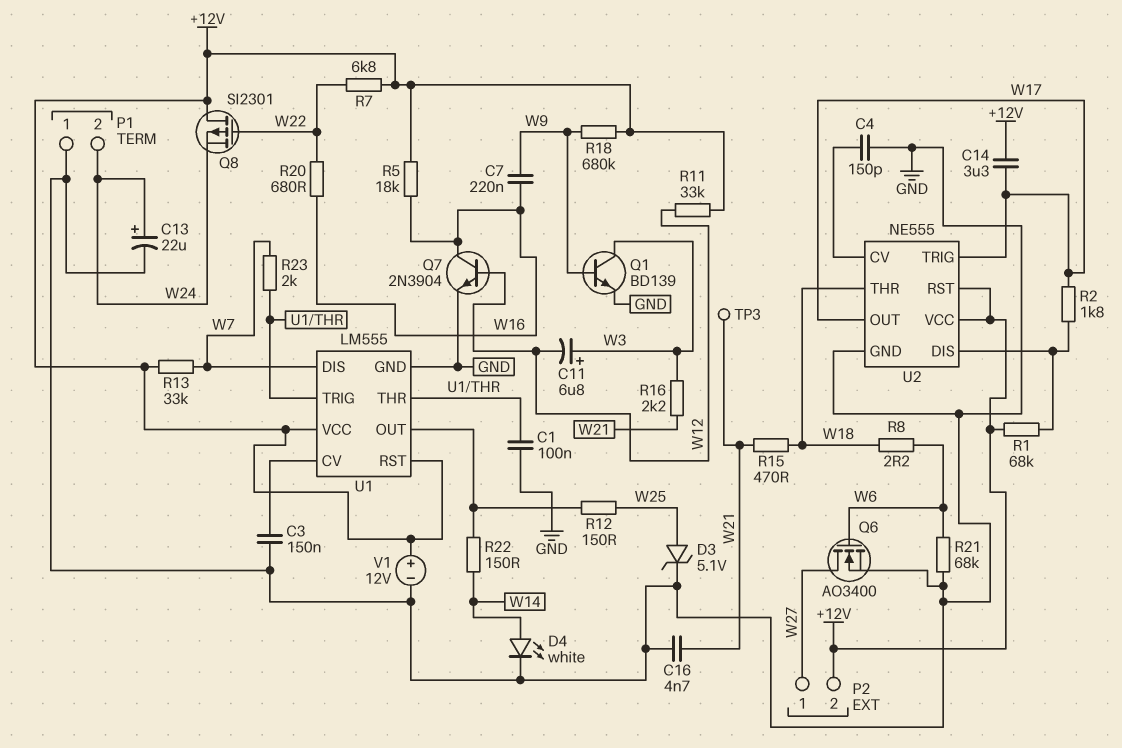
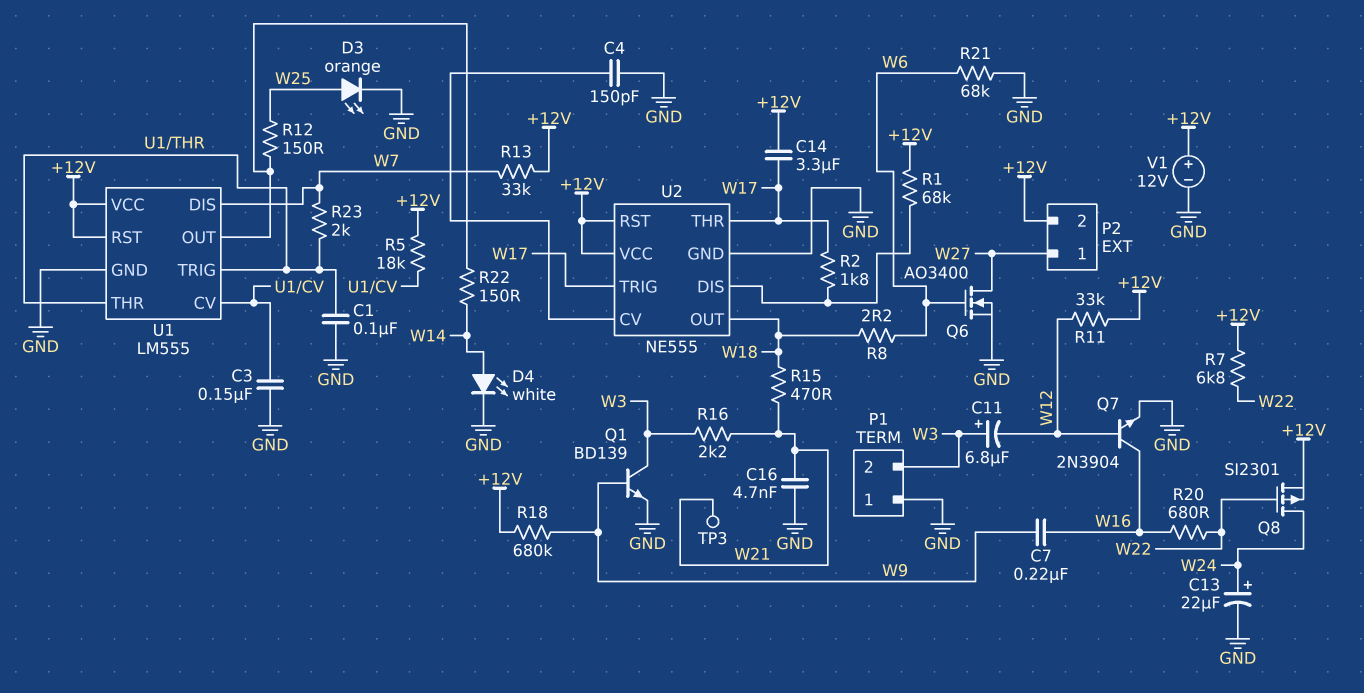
D3: zener 5.1V (A W25, K GND) -> LED orange (A W25, K GND)
P1 pin 2: W24 -> W3
Q8: PMOS SI2301 (G W22, D +12V, S W24) -> PMOS SI2301 (G W22, D W24, S +12V)
R5: 18k (+12V, W16) -> 18k (+12V, U1/CV)
U2 pin OUT: W17 -> W18
U2 pin THR: W18 -> W17

